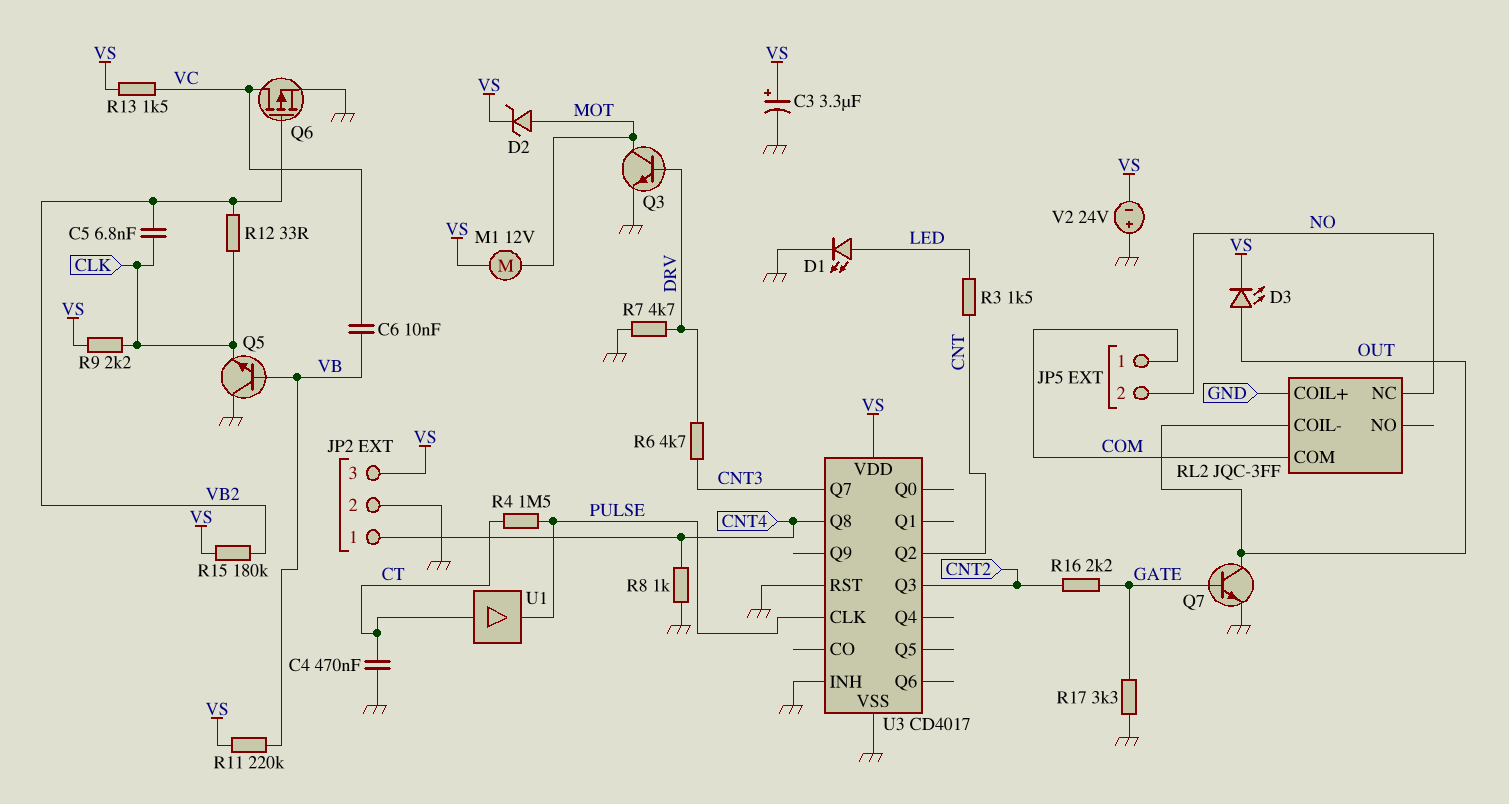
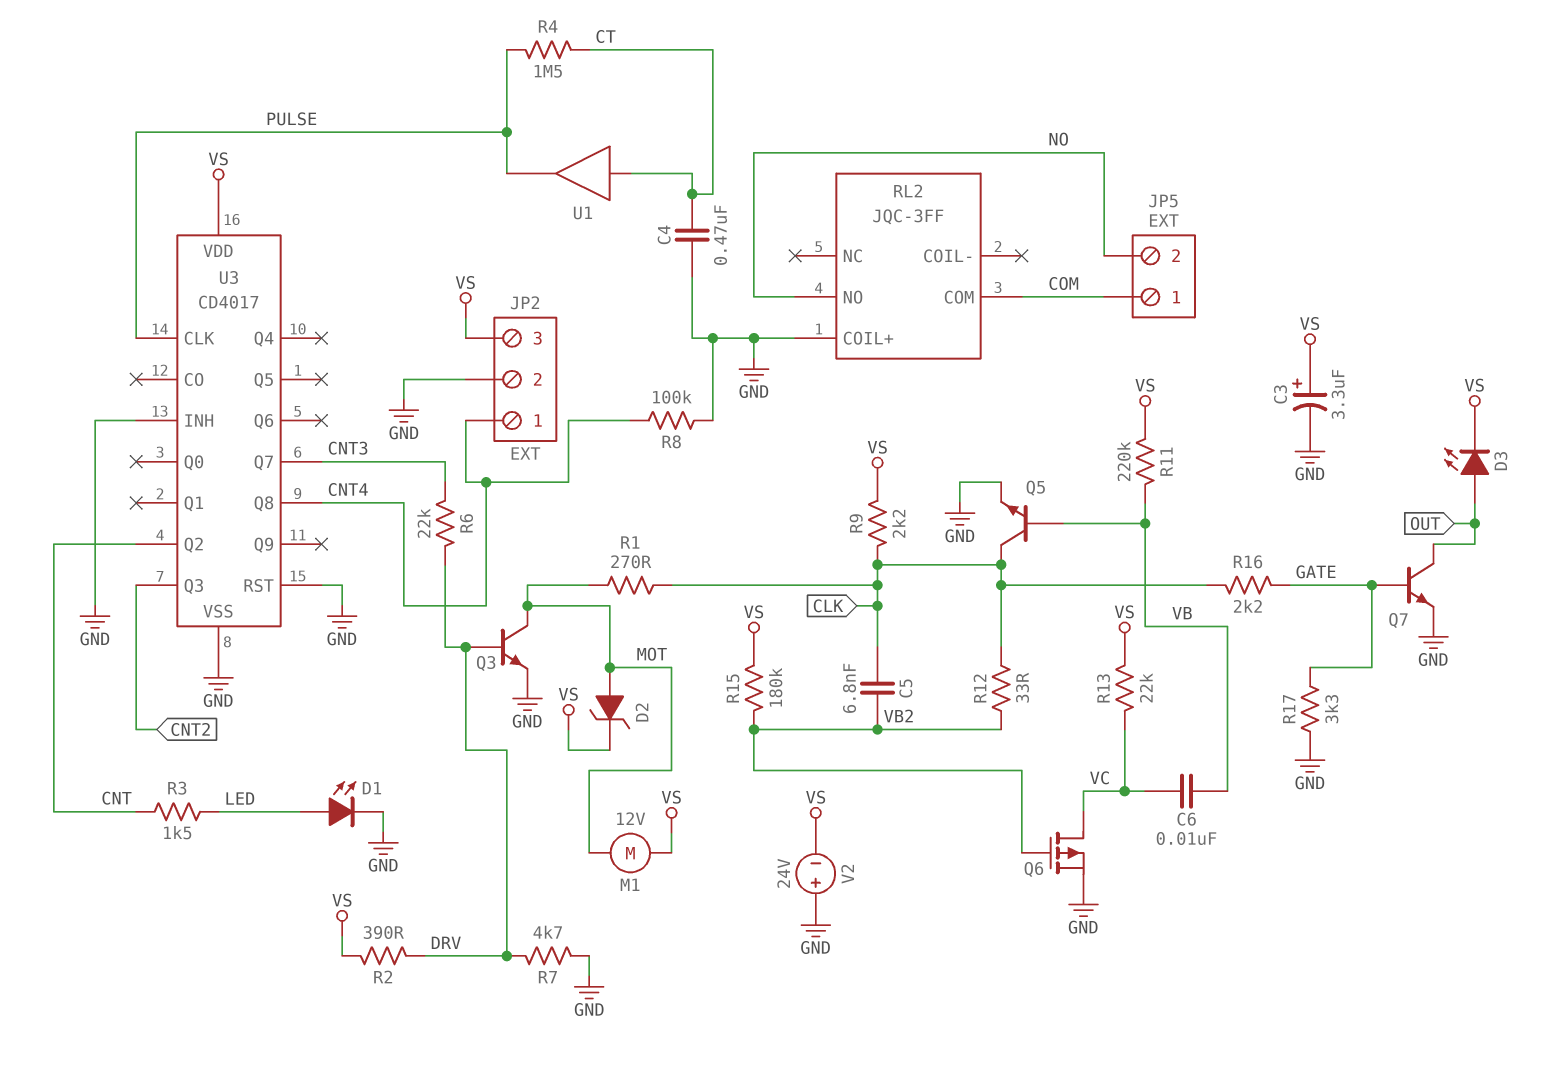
Q5: NPN (B VB, C GND, E CLK) -> NPN (B VB, C CLK, E GND)
R1: none -> 270 (CLK, MOT)
R2: none -> 390 (DRV, VS)
R6: 4.7k (CNT3, DRV) -> 22k (CNT3, DRV)
R8: 1k (CNT4, GND) -> 100k (CNT4, GND)
R13: 1.5k (VC, VS) -> 22k (VC, VS)
R16: 2.2k (CNT2, GATE) -> 2.2k (CLK, GATE)
RL2 pin COIL-: OUT -> none
RL2 pin NC: NO -> none
RL2 pin NO: none -> NO

